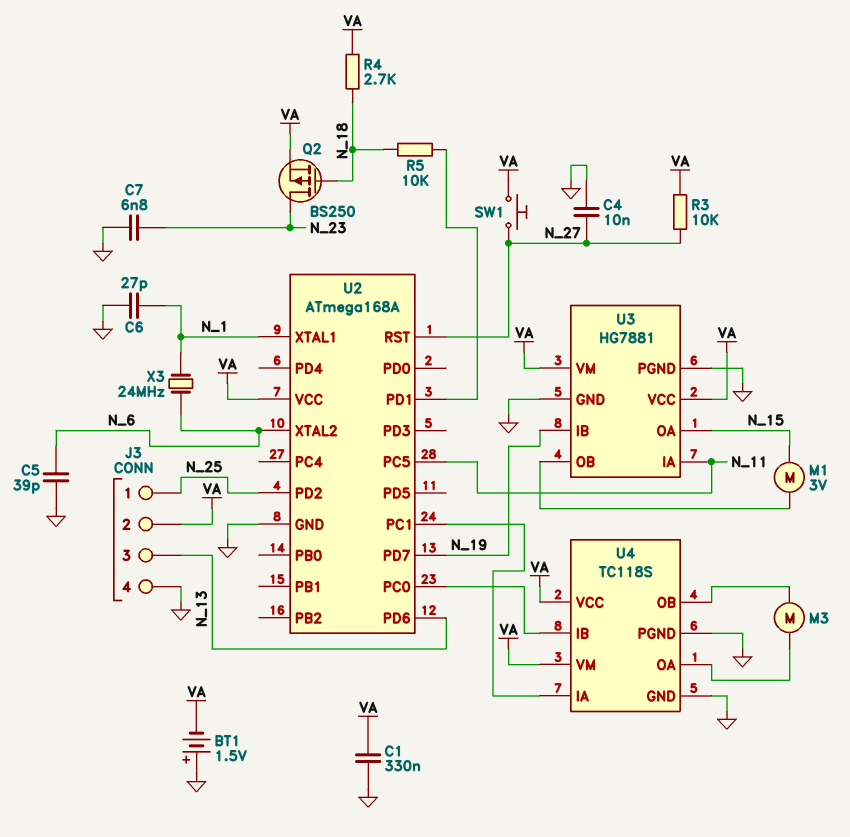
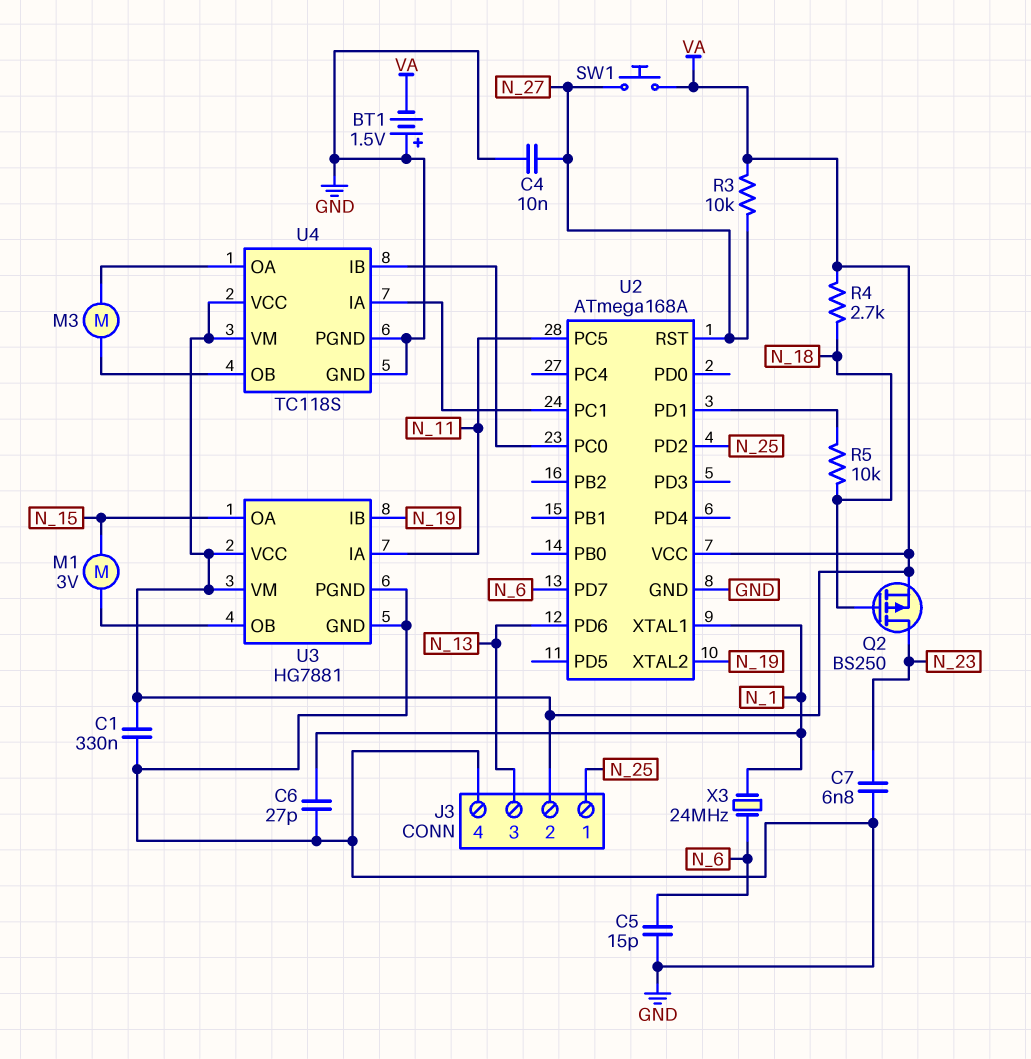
C5: 39pF (GND, N_6) -> 15pF (GND, N_6)
U2 pin PD7: N_19 -> N_6
U2 pin XTAL2: N_6 -> N_19

